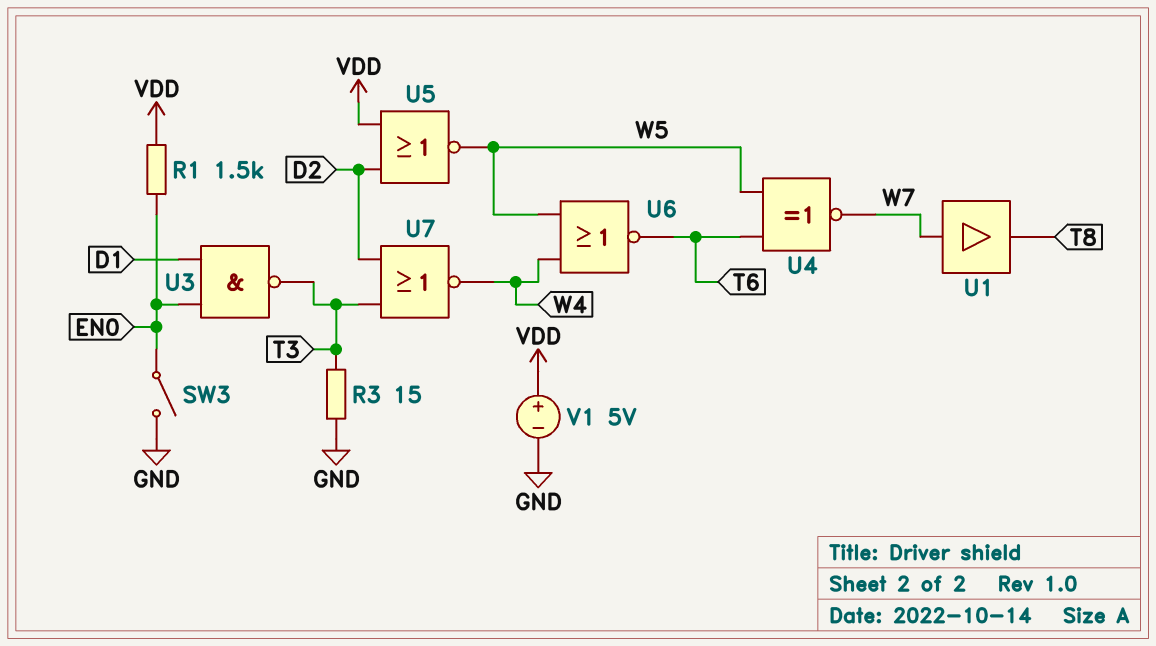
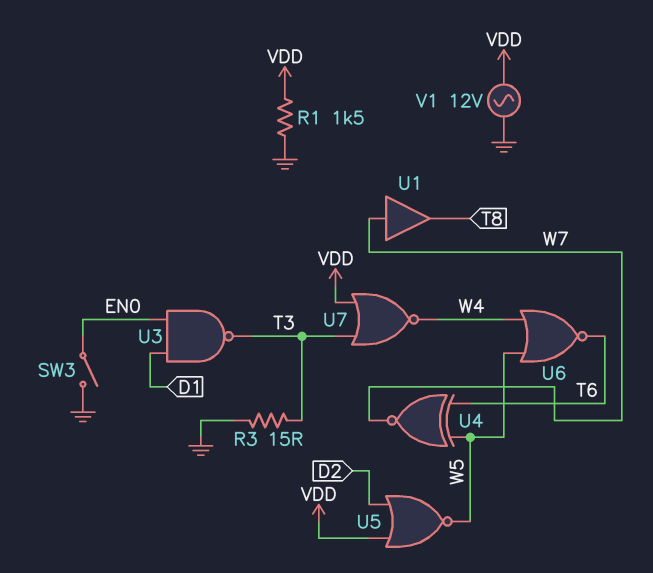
R1: 1.5k (EN0, VDD) -> 1.5k (GND, VDD)
U7: NOR (in D2, in T3, out W4) -> NOR (in T3, in VDD, out W4)
V1: 5V (plus VDD, minus GND) -> AC 12V (GND, VDD)

